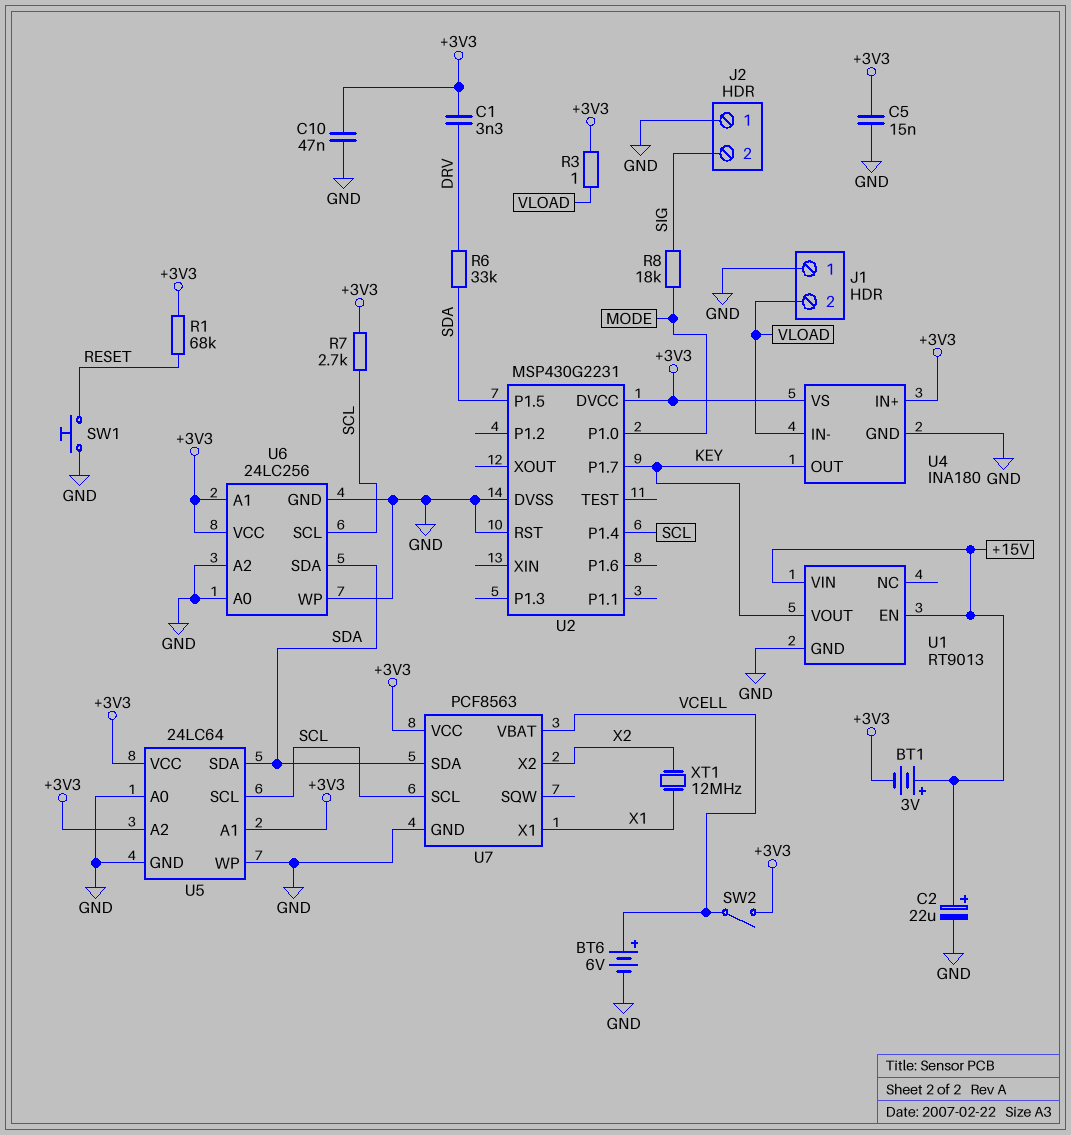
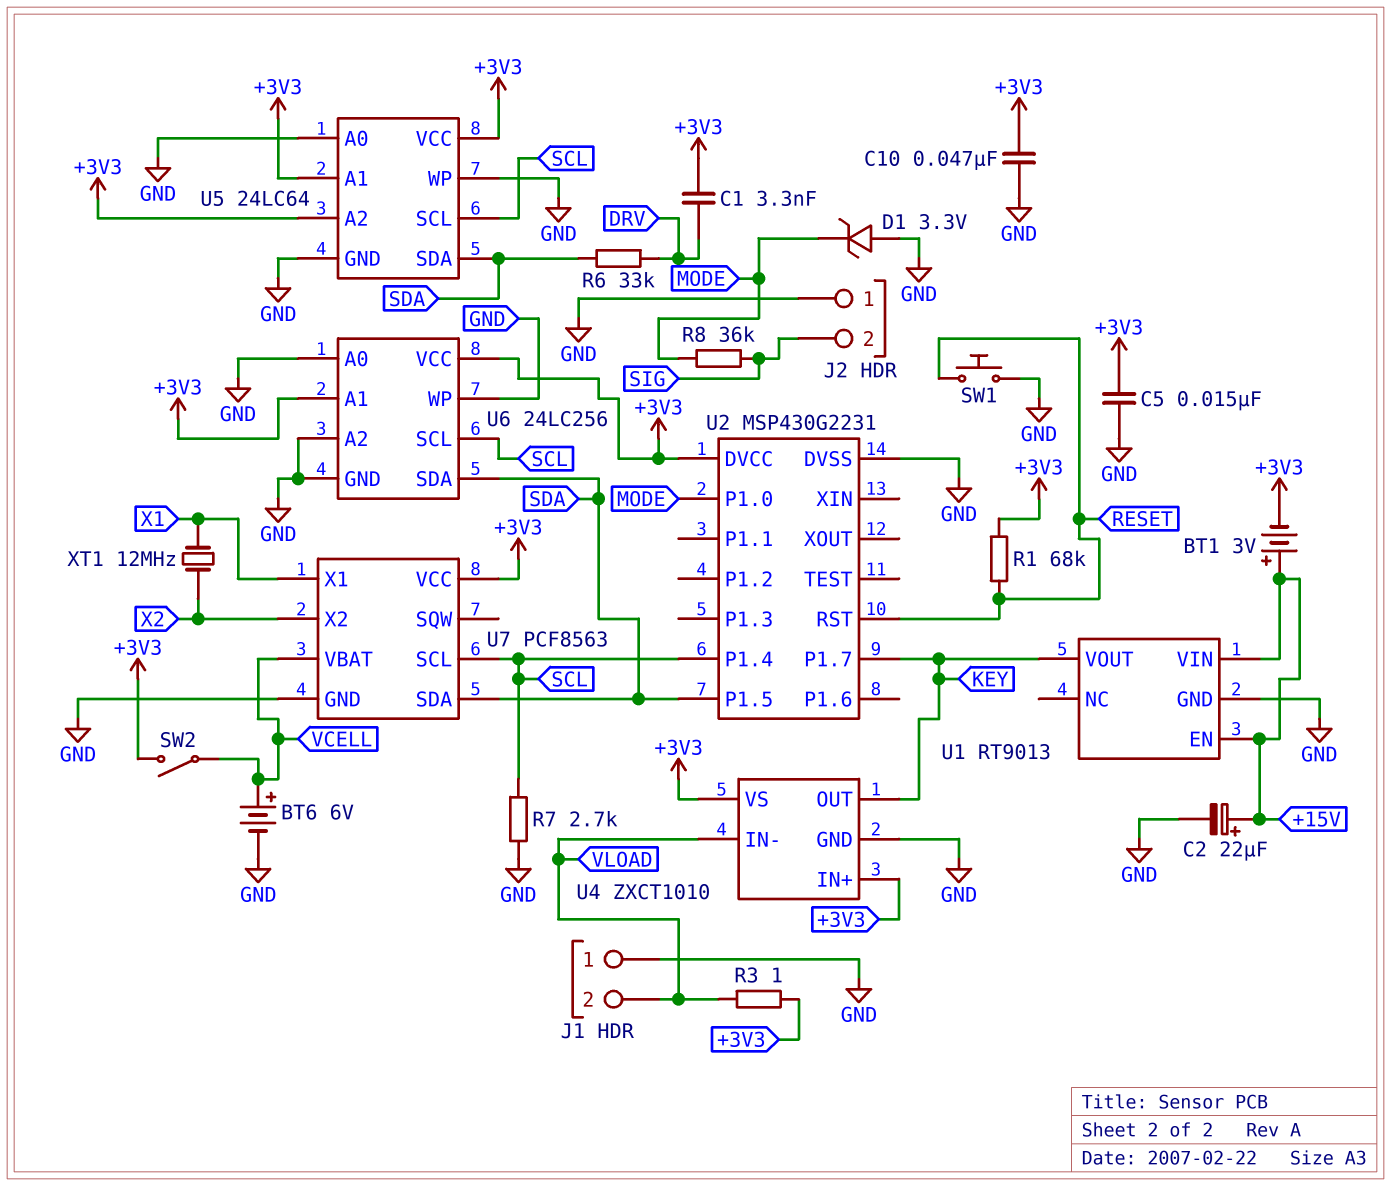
D1: none -> zener 3.3V (A GND, K MODE)
R7: 2.7k (+3V3, SCL) -> 2.7k (GND, SCL)
R8: 18k (MODE, SIG) -> 36k (MODE, SIG)
U2 pin RST: GND -> RESET
U4: INA180 -> ZXCT1010

